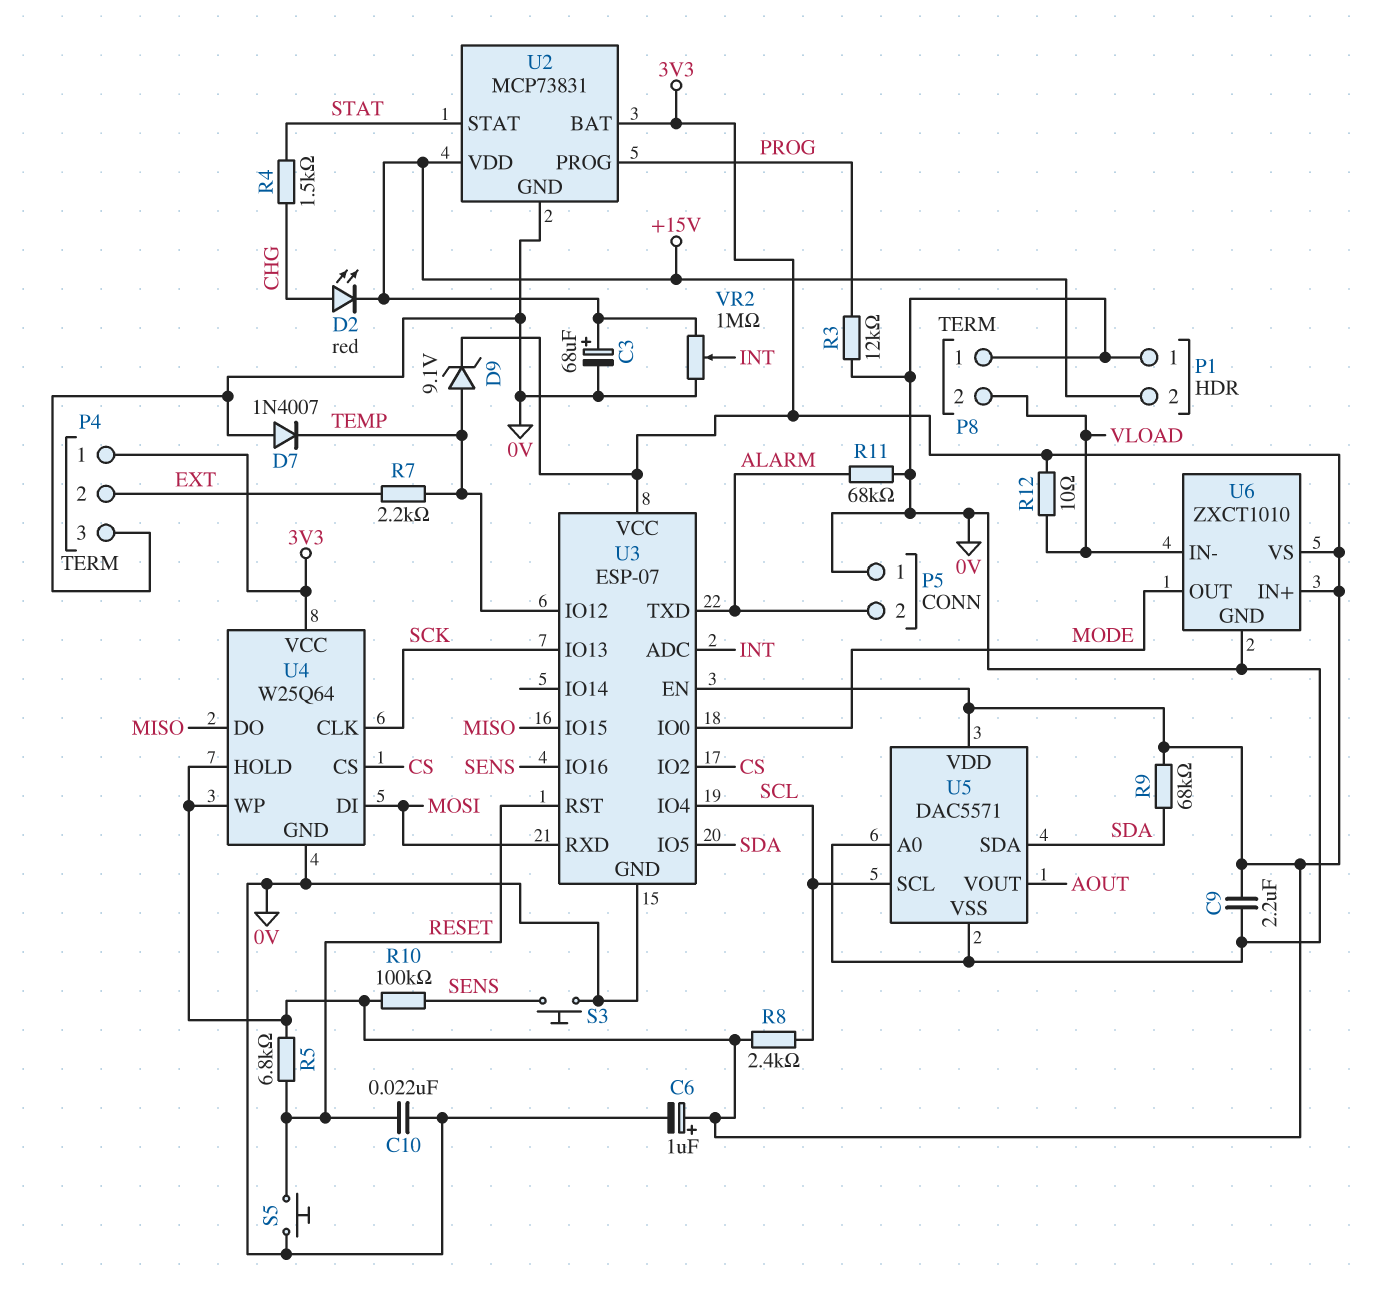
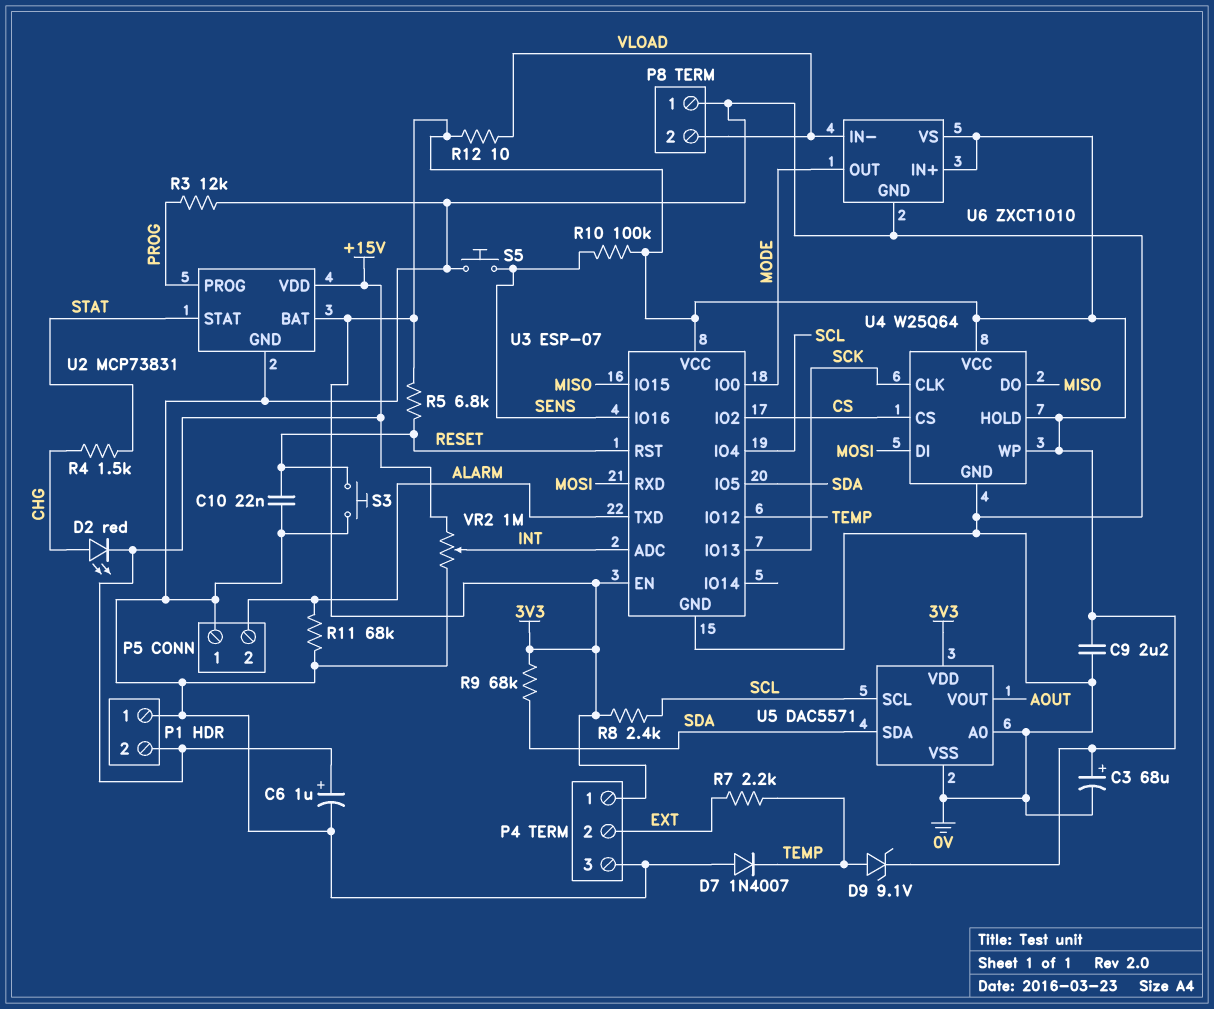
C3: 68uF (plus +15V, minus 0V) -> 68uF (plus 3V3, minus 0V)
C6: 1uF (plus 3V3, minus 0V) -> 1uF (plus +15V, minus 0V)
S3: button (0V, SENS) -> button (0V, RESET)
S5: button (0V, RESET) -> button (0V, SENS)

